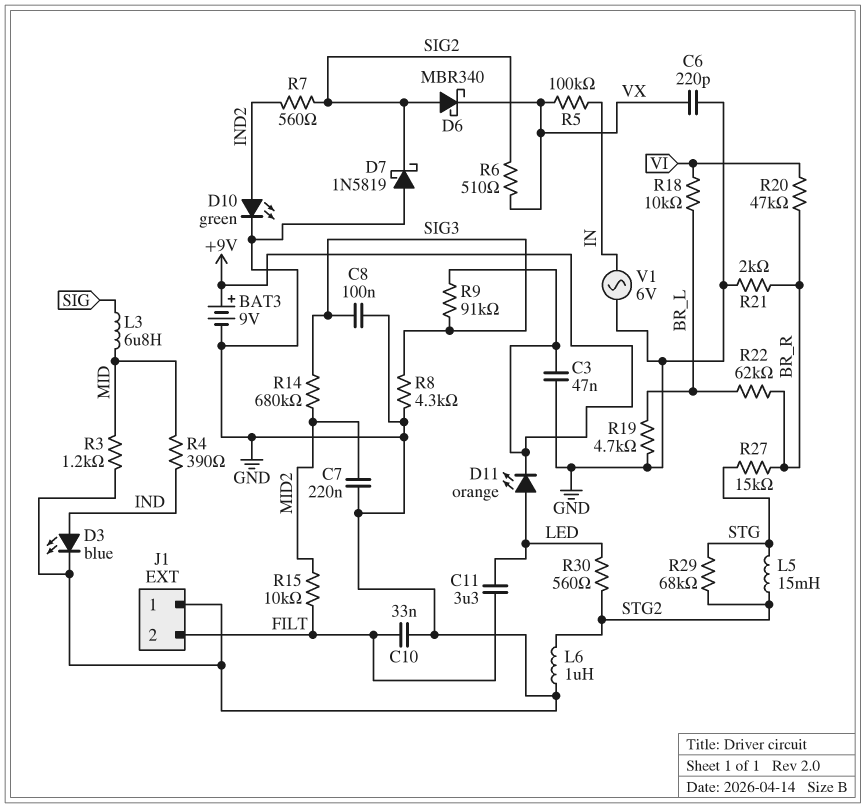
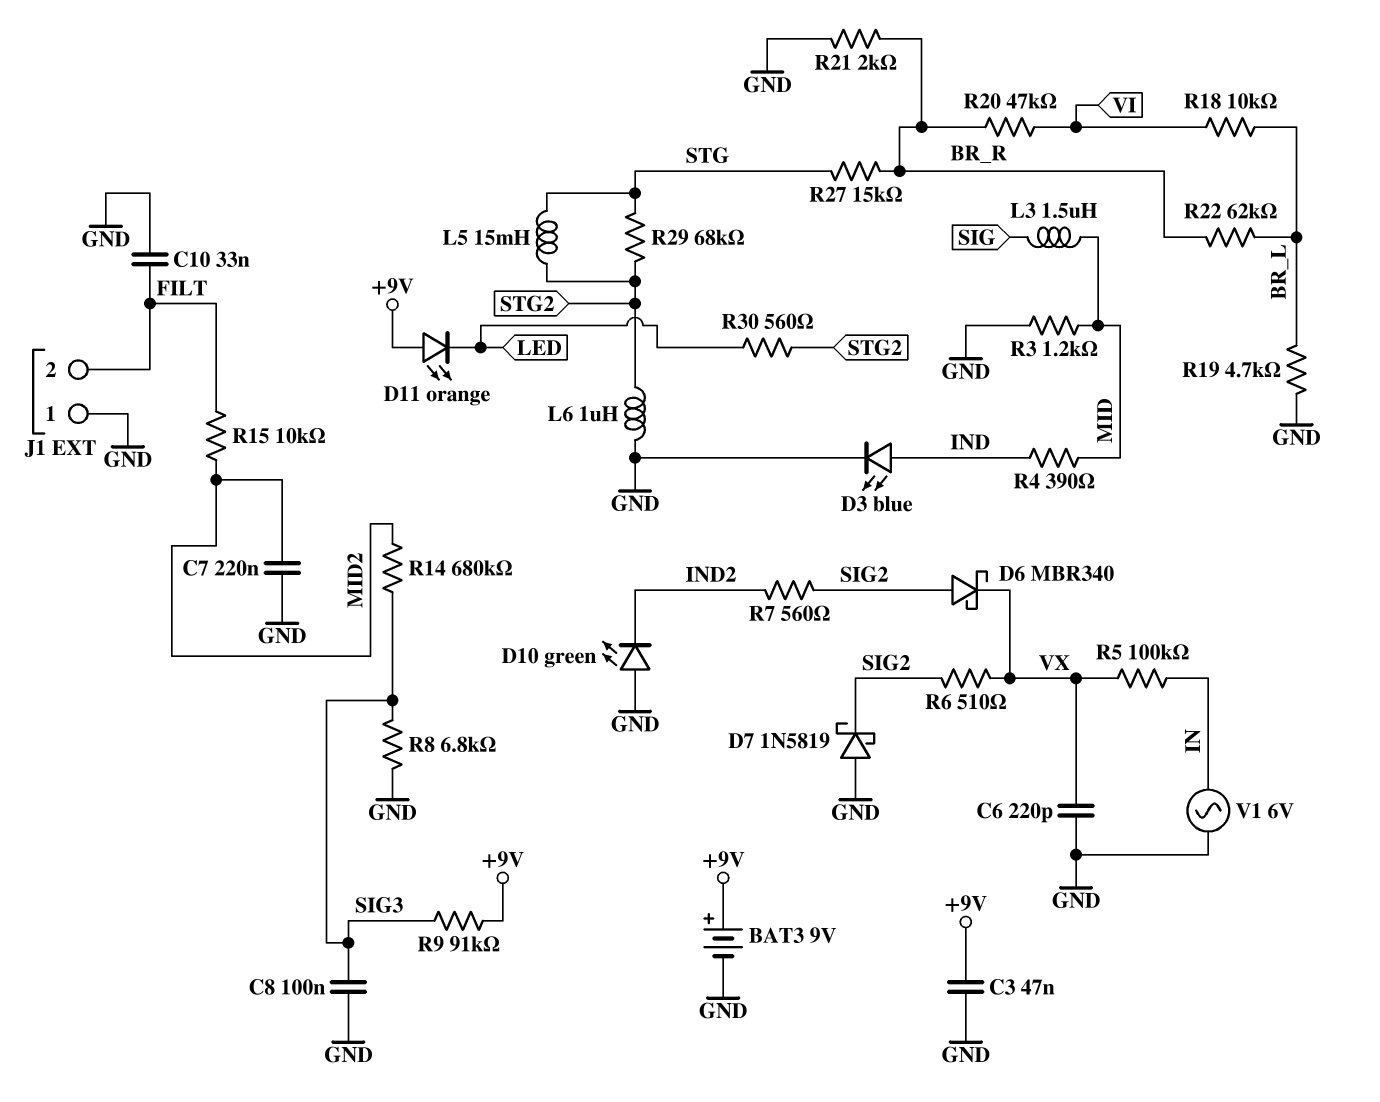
C11: 3.3uF (FILT, LED) -> none
D10: LED green (A IND2, K GND) -> LED green (A GND, K IND2)
D11: LED orange (A LED, K +9V) -> LED orange (A +9V, K LED)
L3: 6.8uH (MID, SIG) -> 1.5uH (MID, SIG)
R8: 4.3k (GND, SIG3) -> 6.8k (GND, SIG3)

